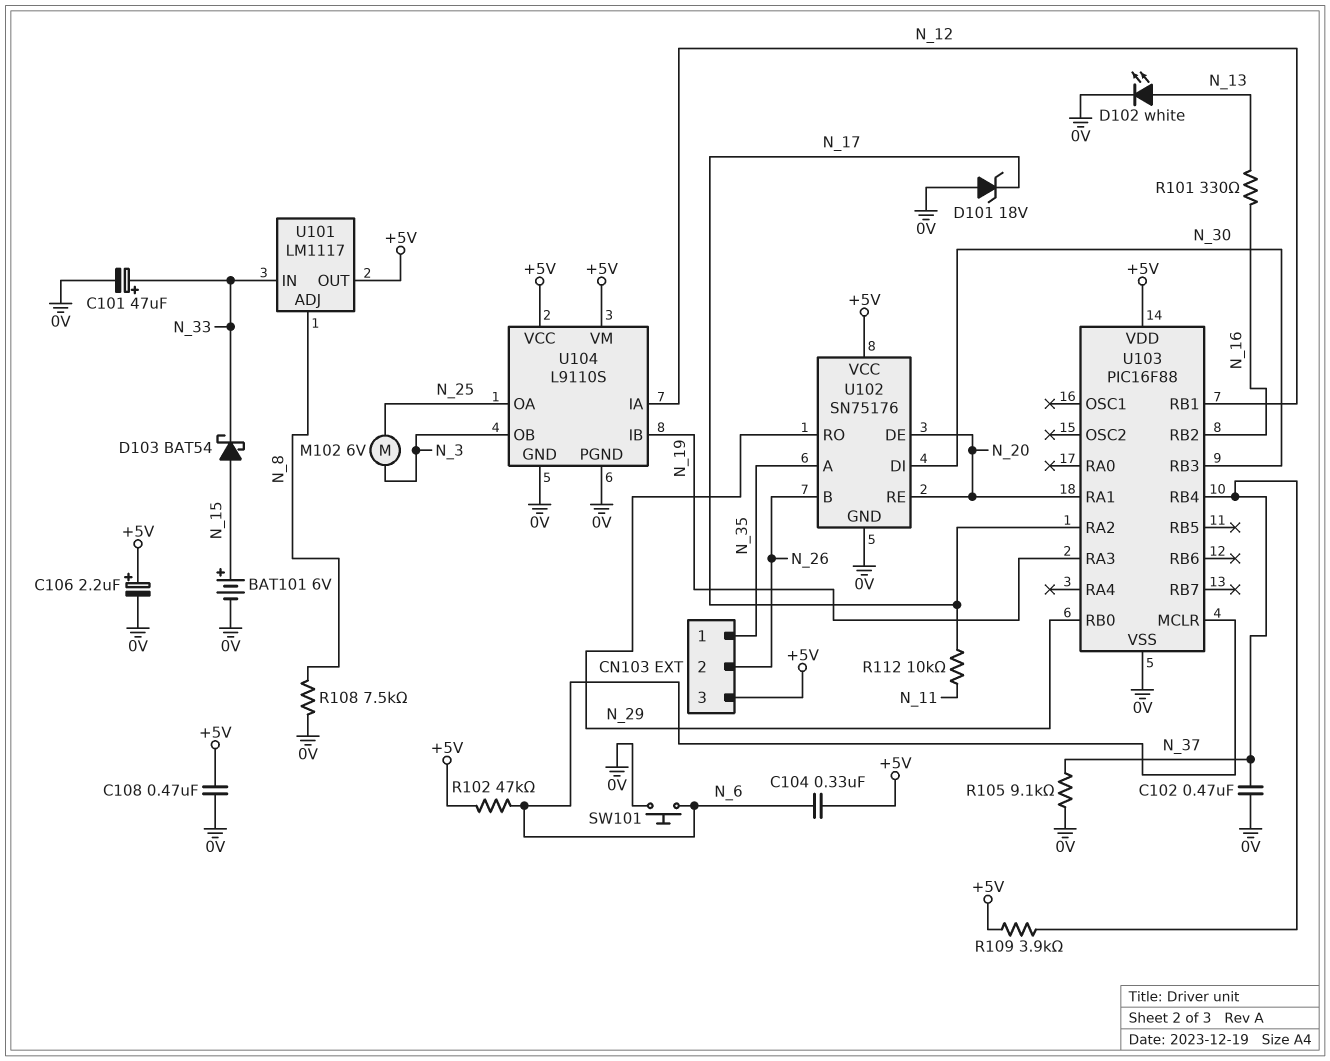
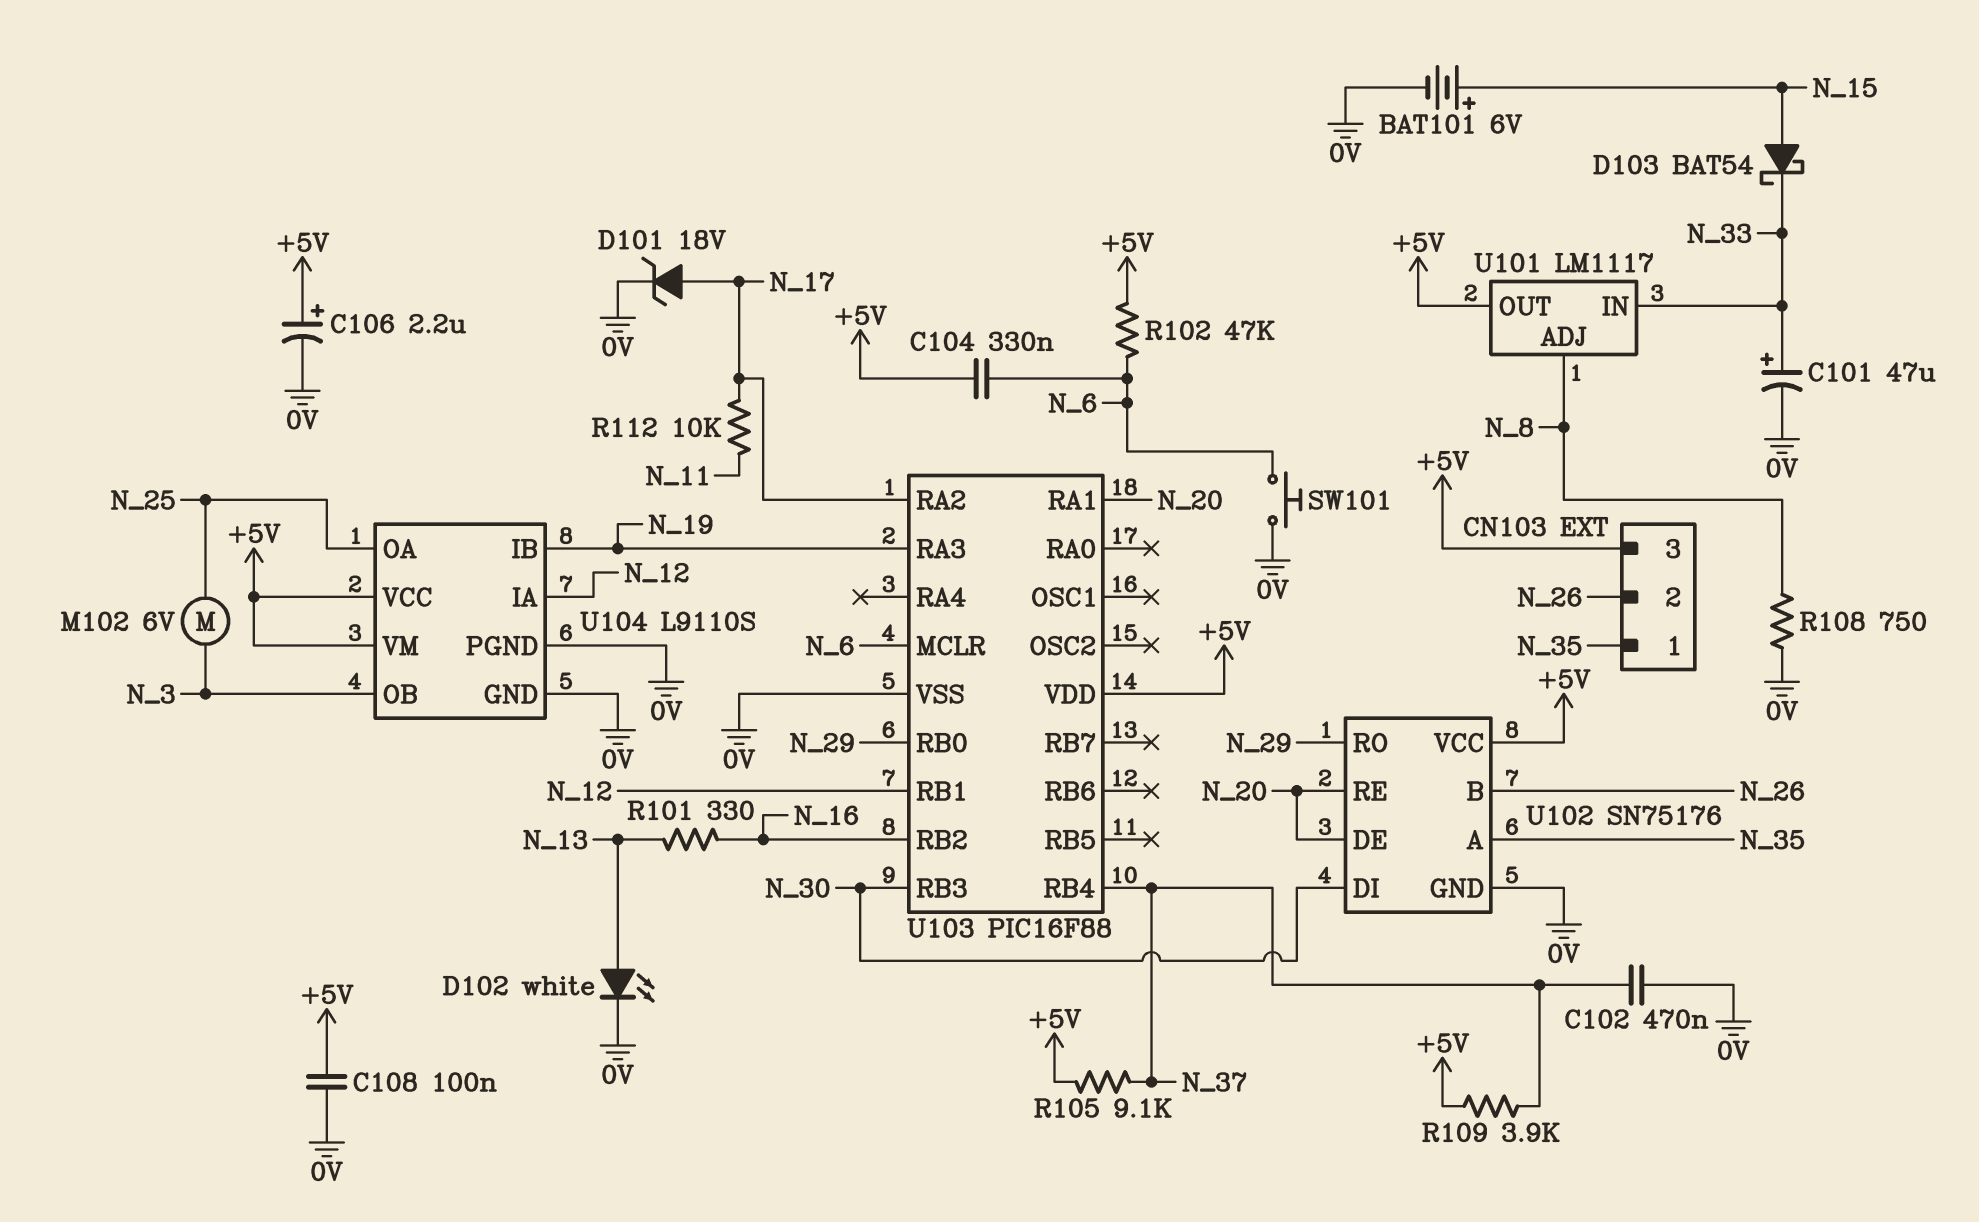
C108: 470nF (+5V, 0V) -> 100nF (+5V, 0V)
D101: zener 18V (A 0V, K N_17) -> zener 18V (A N_17, K 0V)
R105: 9.1k (0V, N_37) -> 9.1k (+5V, N_37)
R108: 7.5k (0V, N_8) -> 750 (0V, N_8)

